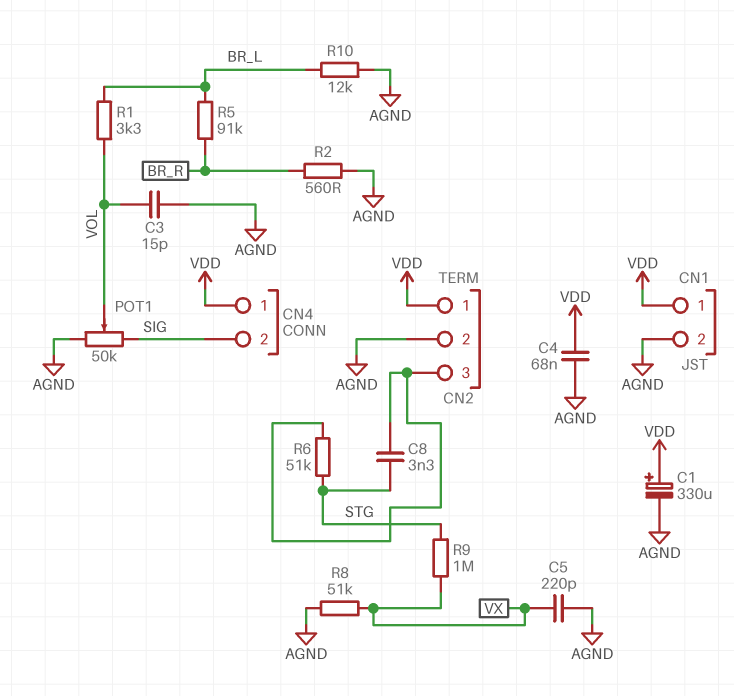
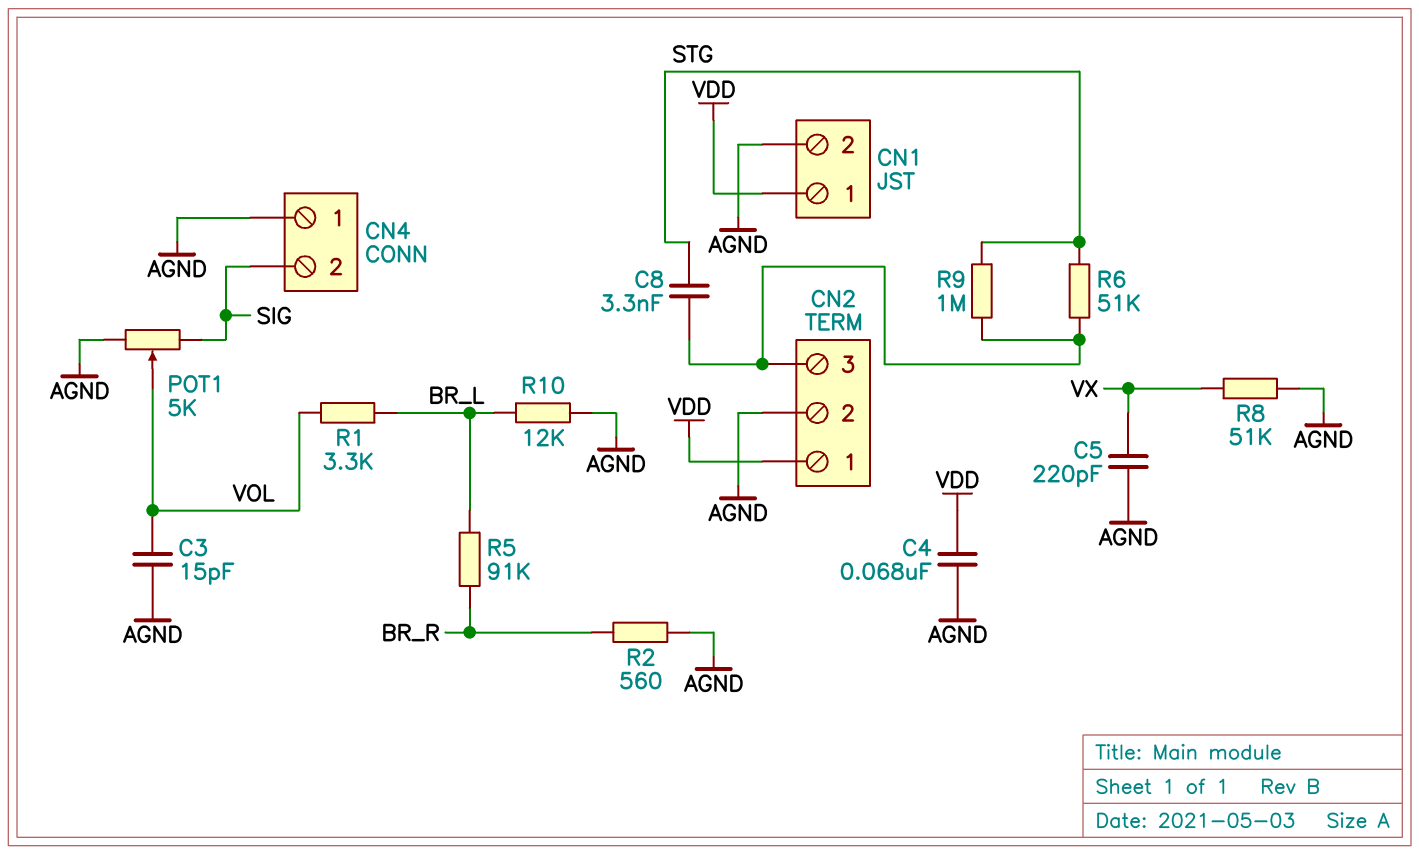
C1: 330uF (plus VDD, minus AGND) -> none
CN4 pin 1: VDD -> AGND
POT1: 50k (AGND, SIG, wiper VOL) -> 5k (AGND, SIG, wiper VOL)
R9: 1M (STG, VX) -> 1M (CN2/3, STG)

